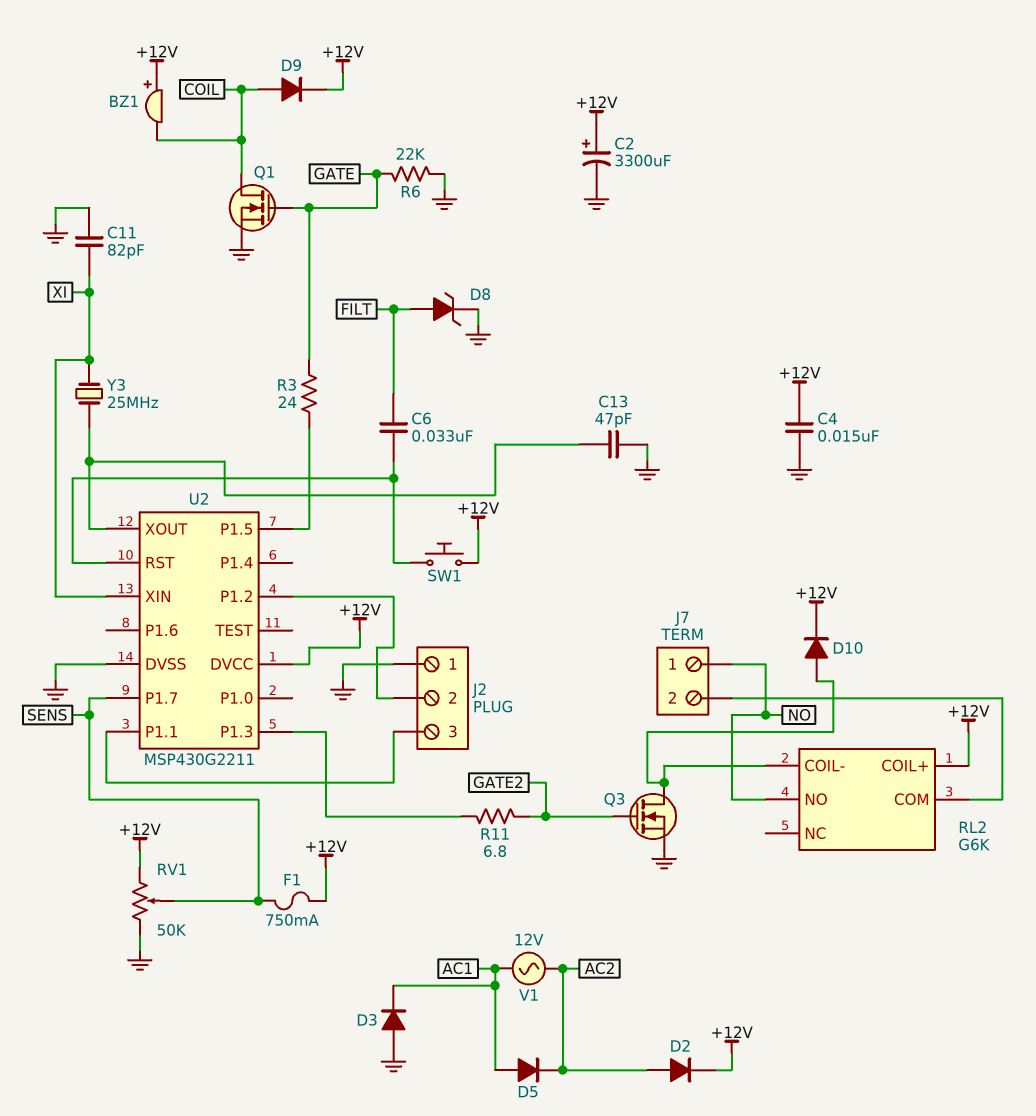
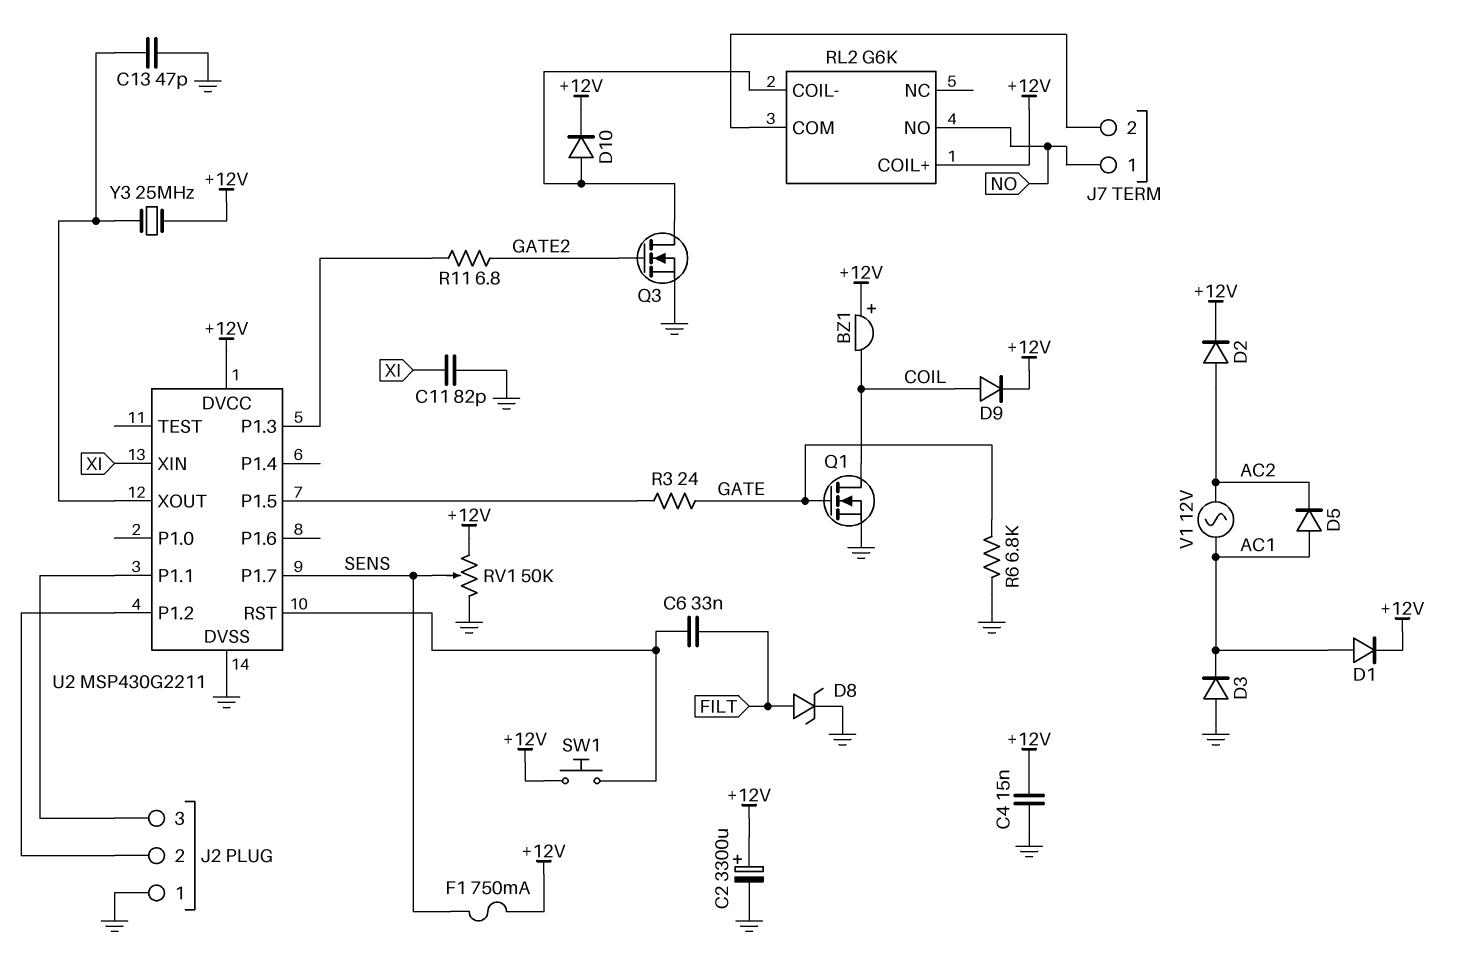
D1: none -> diode (A AC1, K +12V)
R6: 22k (GATE, GND) -> 6.8k (GATE, GND)
Y3: 25MHz (U2/XOUT, XI) -> 25MHz (+12V, U2/XOUT)

